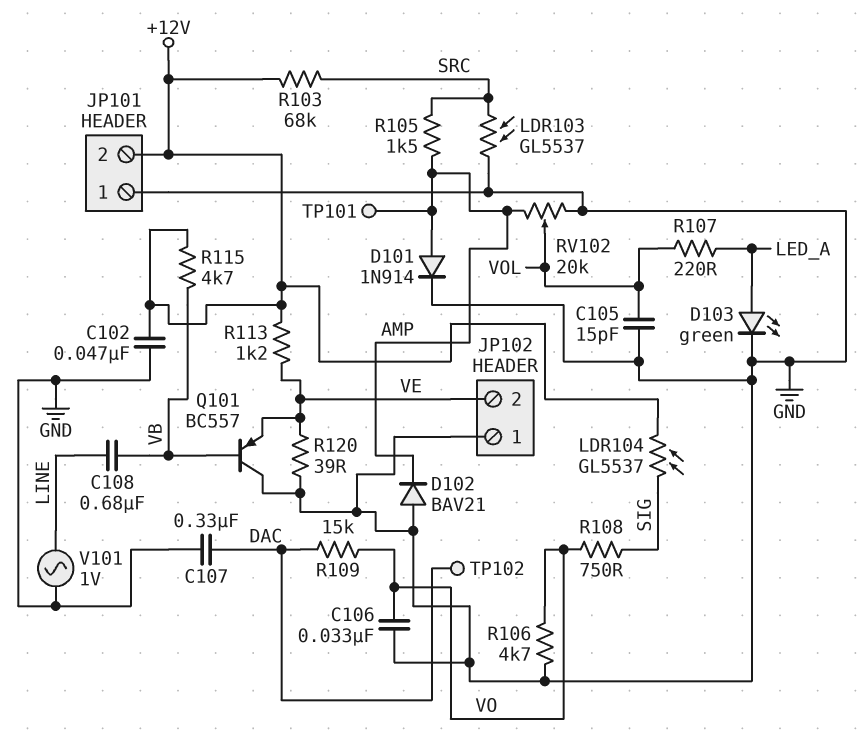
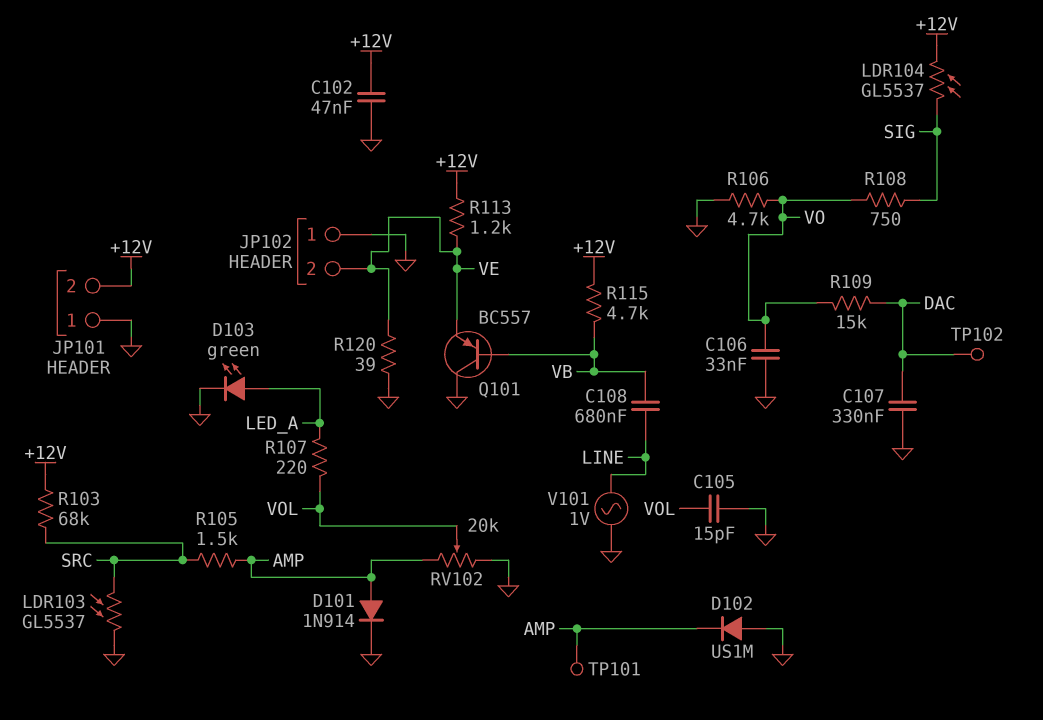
D102: diode BAV21 (A GND, K AMP) -> diode US1M (A GND, K AMP)

